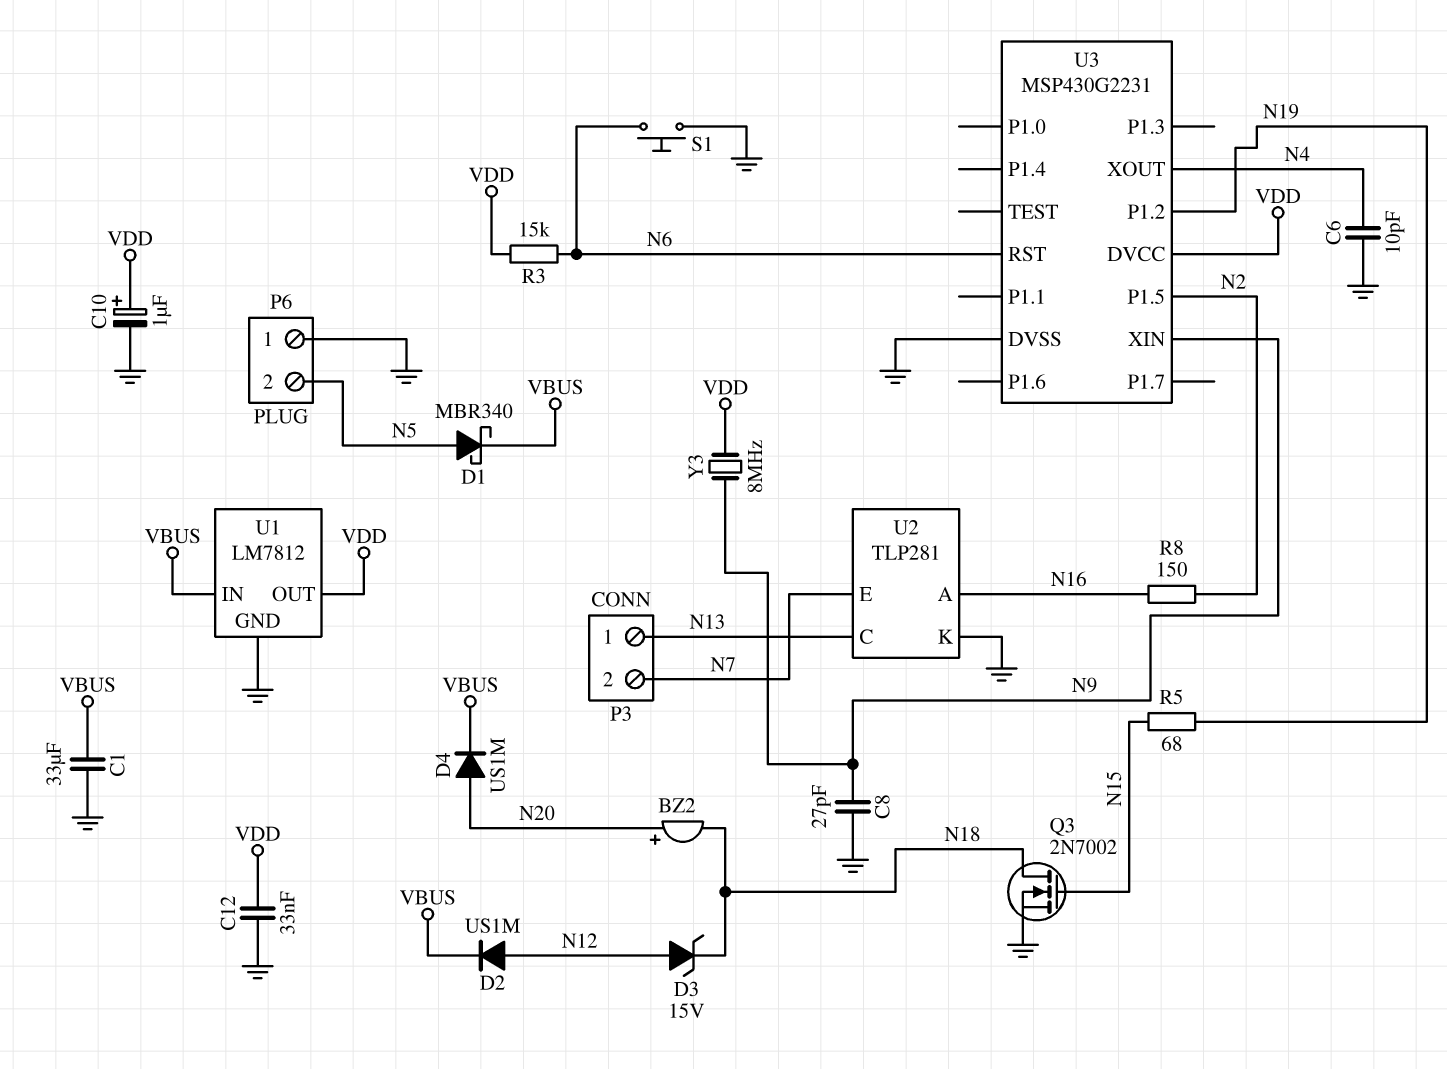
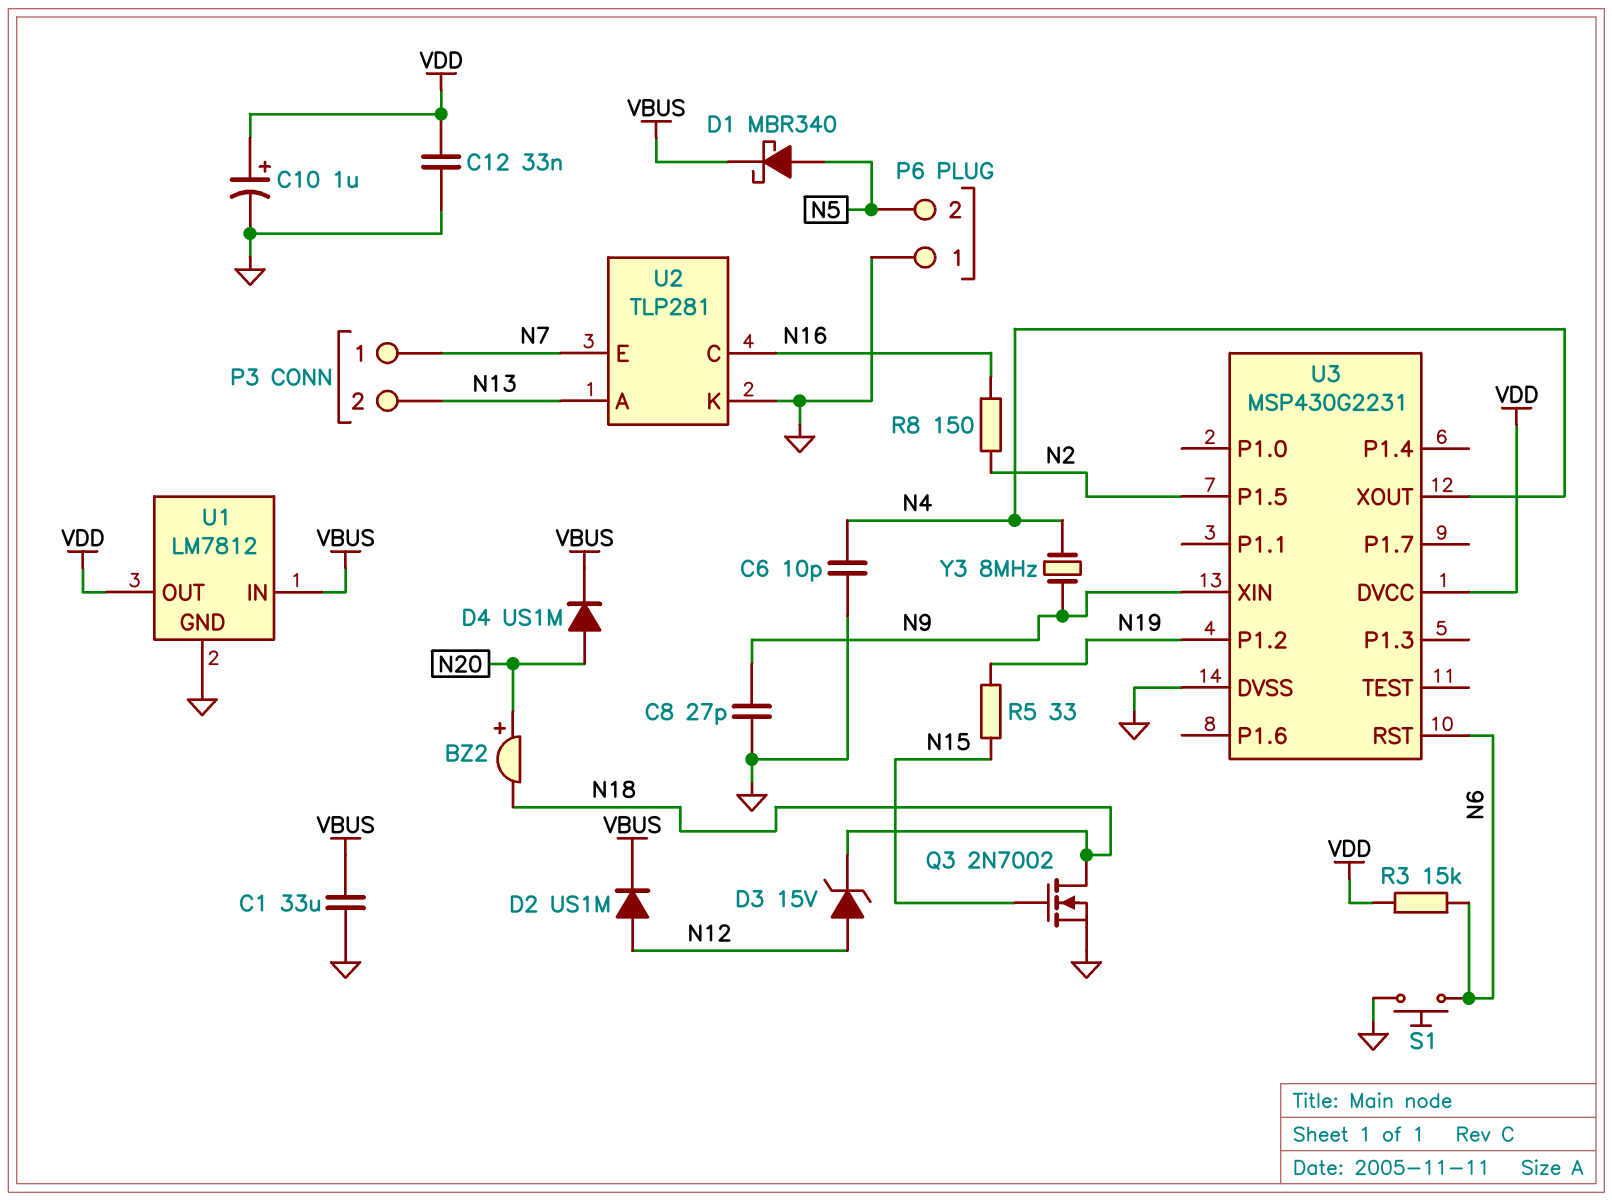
P3 pin 1: N13 -> N7
P3 pin 2: N7 -> N13
R5: 68 (N15, N19) -> 33 (N15, N19)
U2 pin A: N16 -> N13
U2 pin C: N13 -> N16
Y3: 8MHz (N9, VDD) -> 8MHz (N4, N9)

